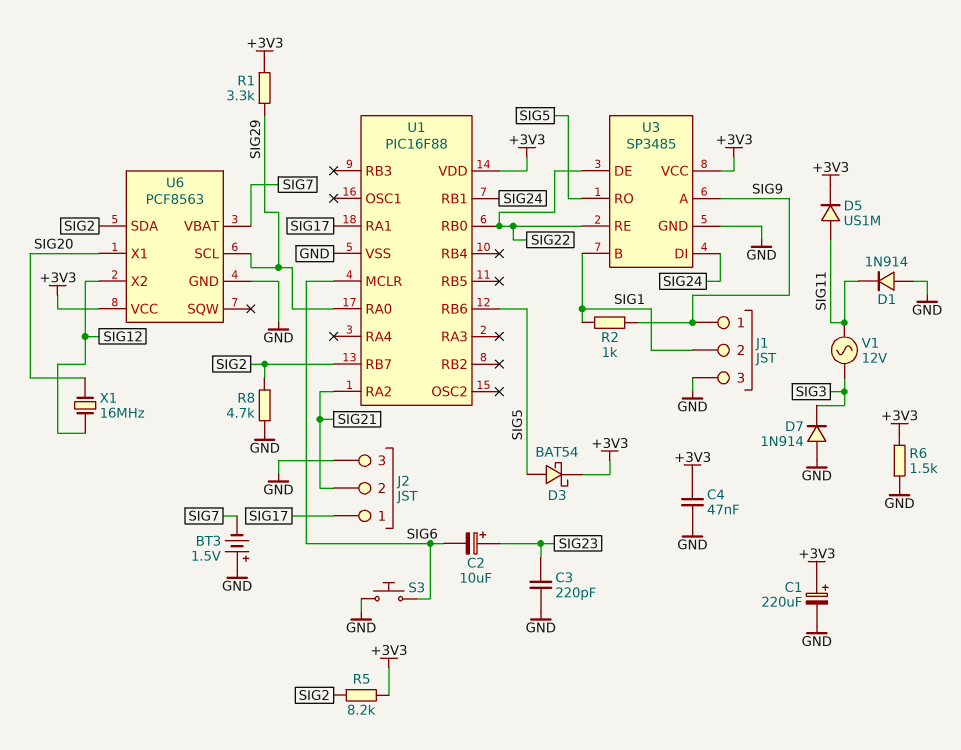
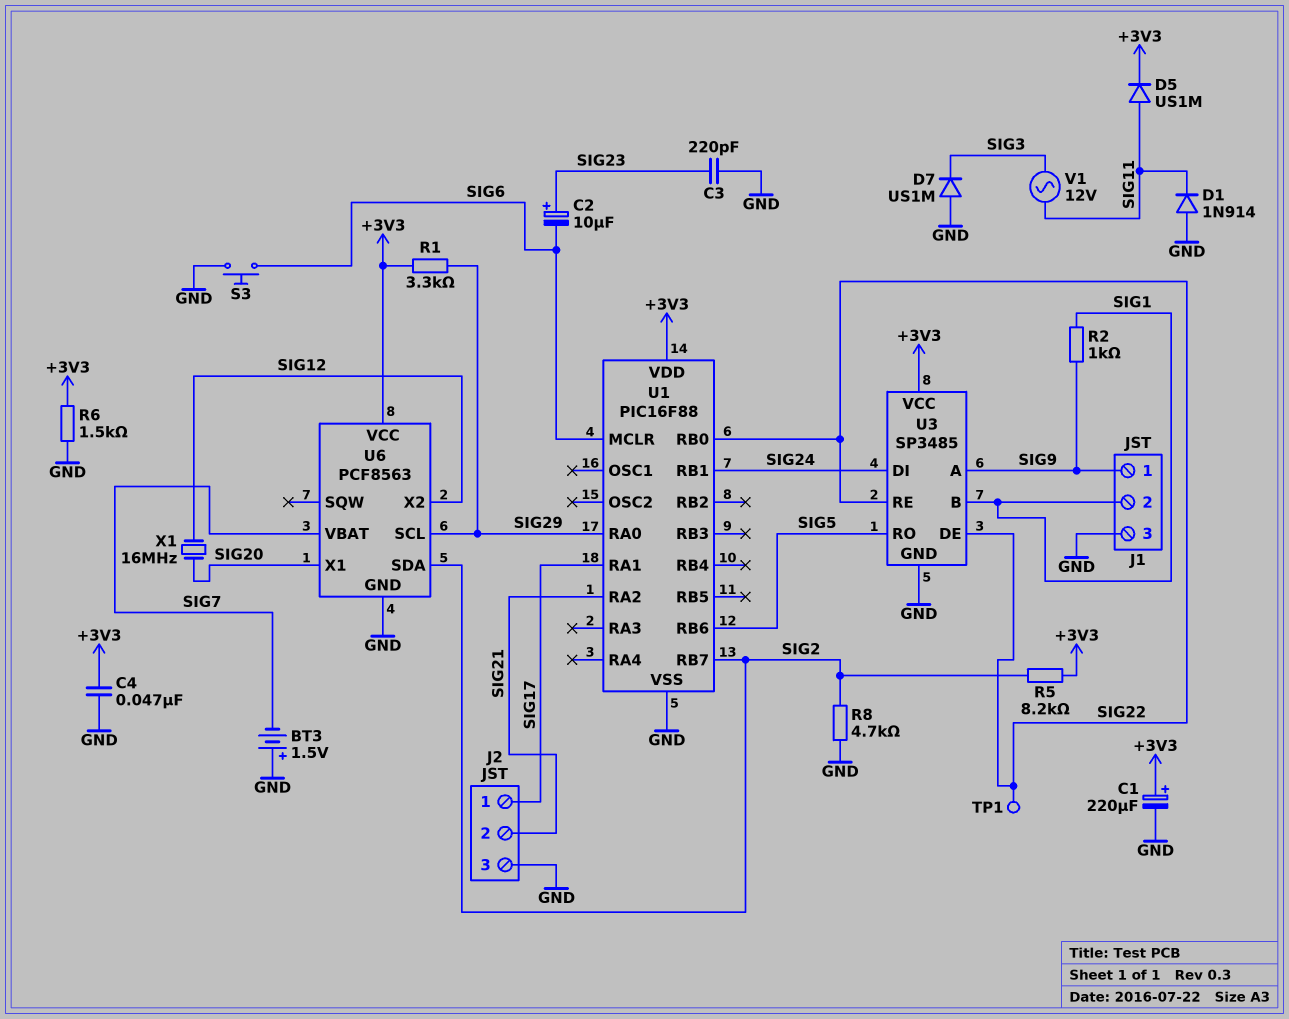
D3: schottky BAT54 (A SIG5, K +3V3) -> none
D7: diode 1N914 (A GND, K SIG3) -> diode US1M (A GND, K SIG3)
TP1: none -> test point (SIG22)

